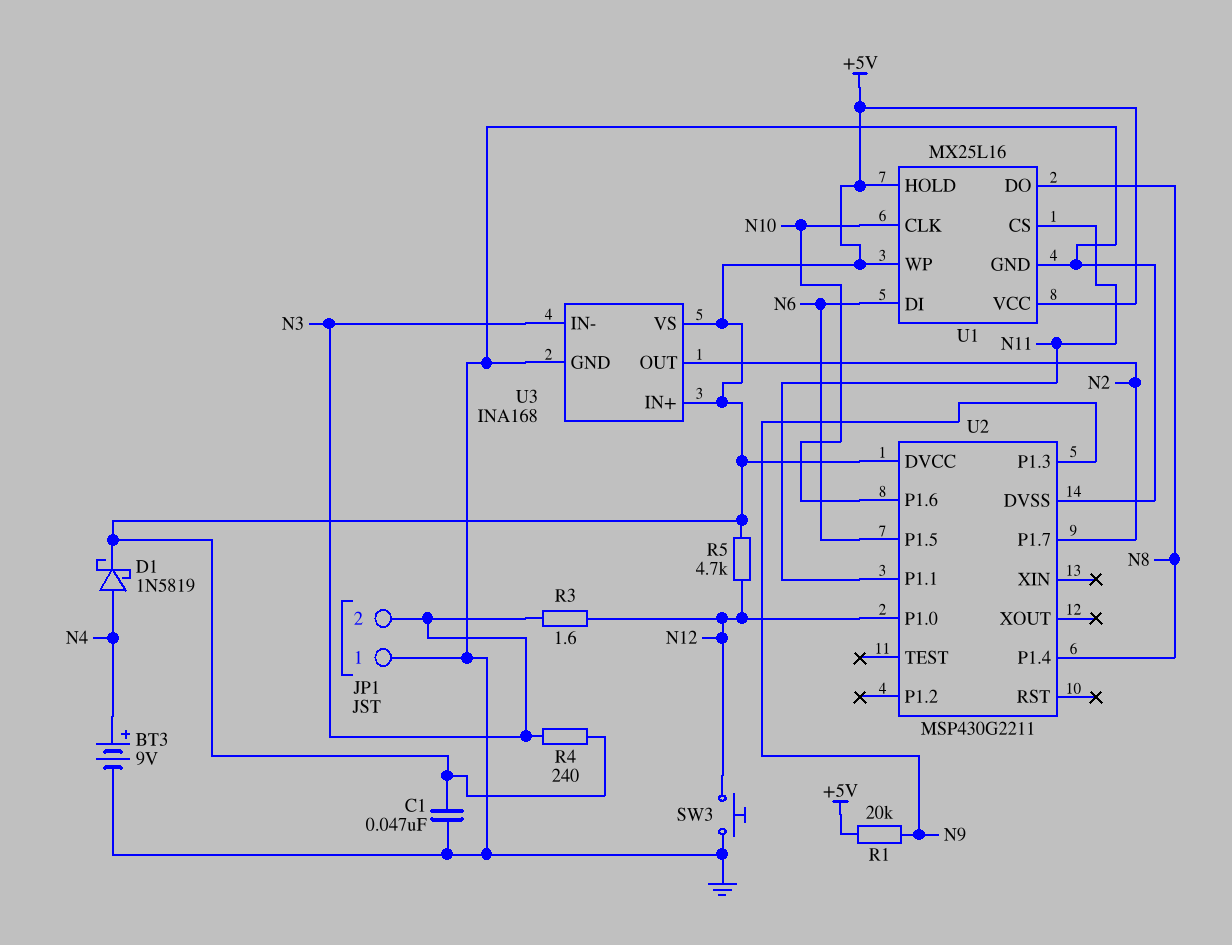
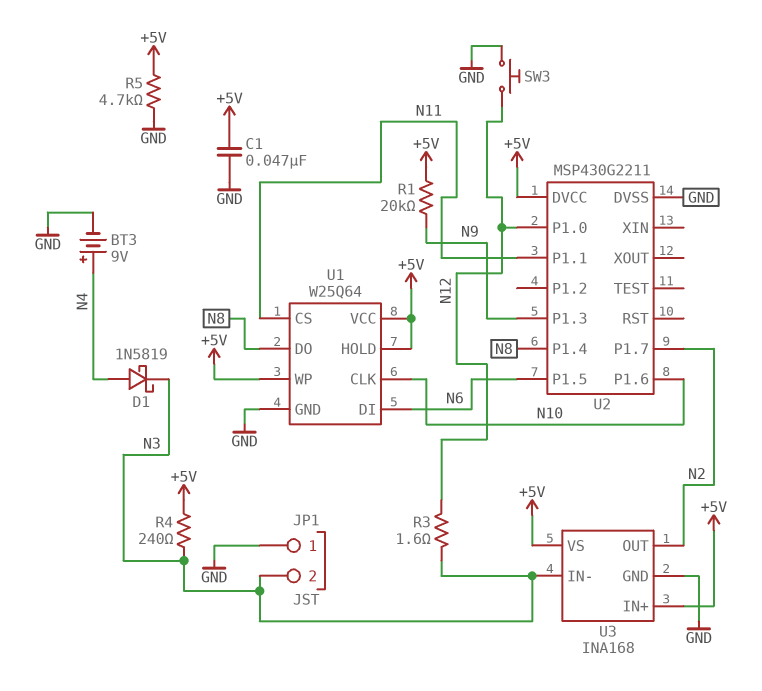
D1: schottky 1N5819 (A N4, K +5V) -> schottky 1N5819 (A N4, K N3)
R5: 4.7k (+5V, N12) -> 4.7k (+5V, GND)
U1: MX25L16 -> W25Q64

